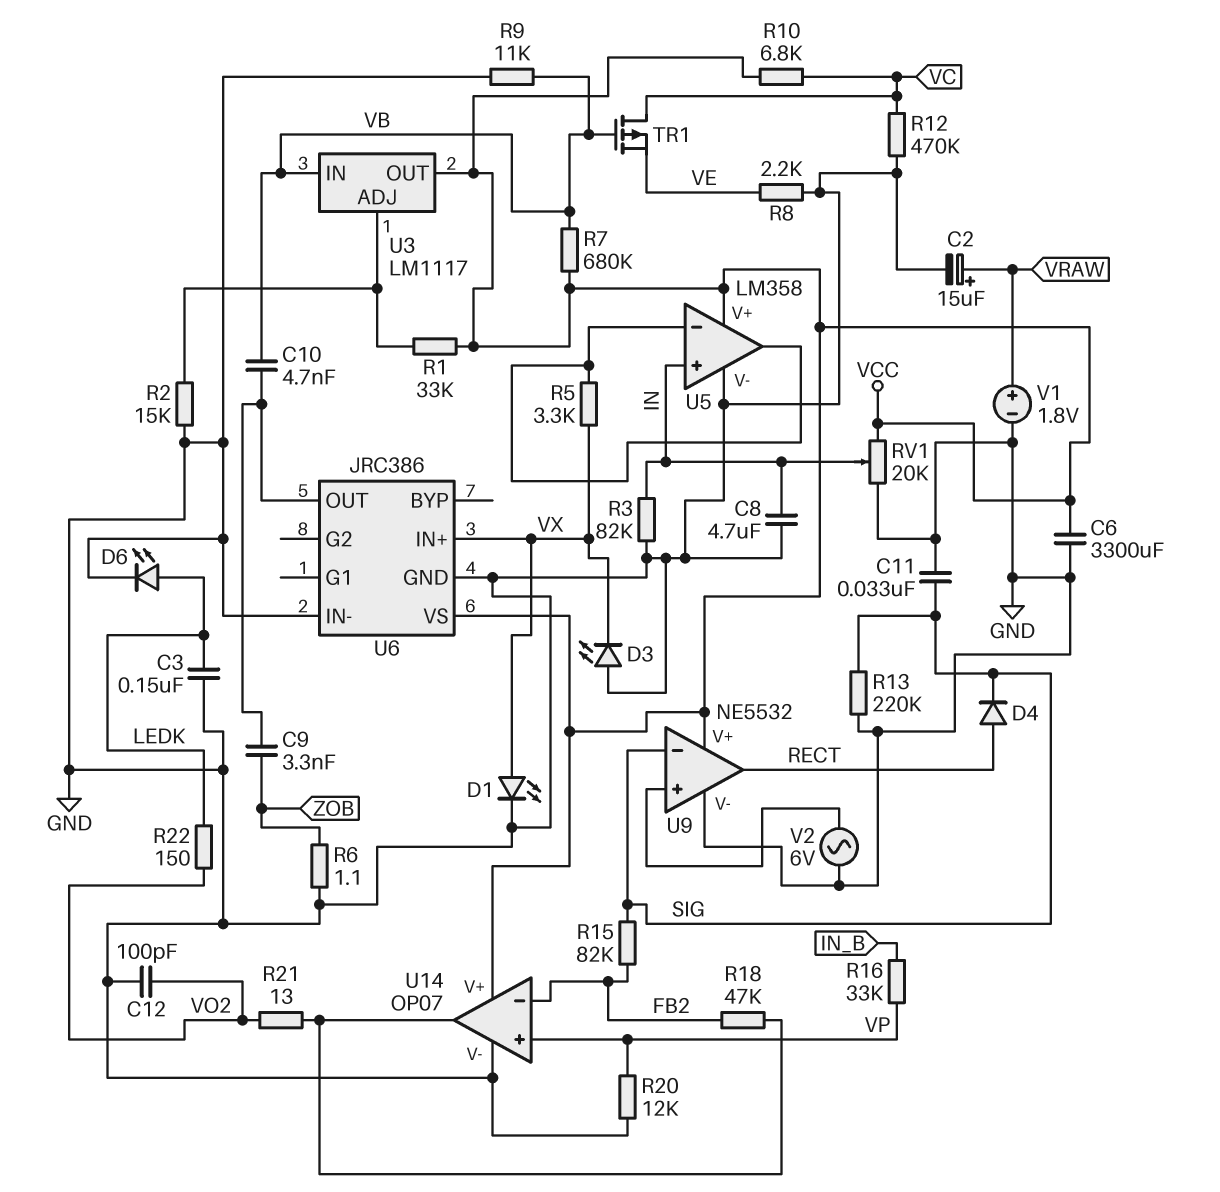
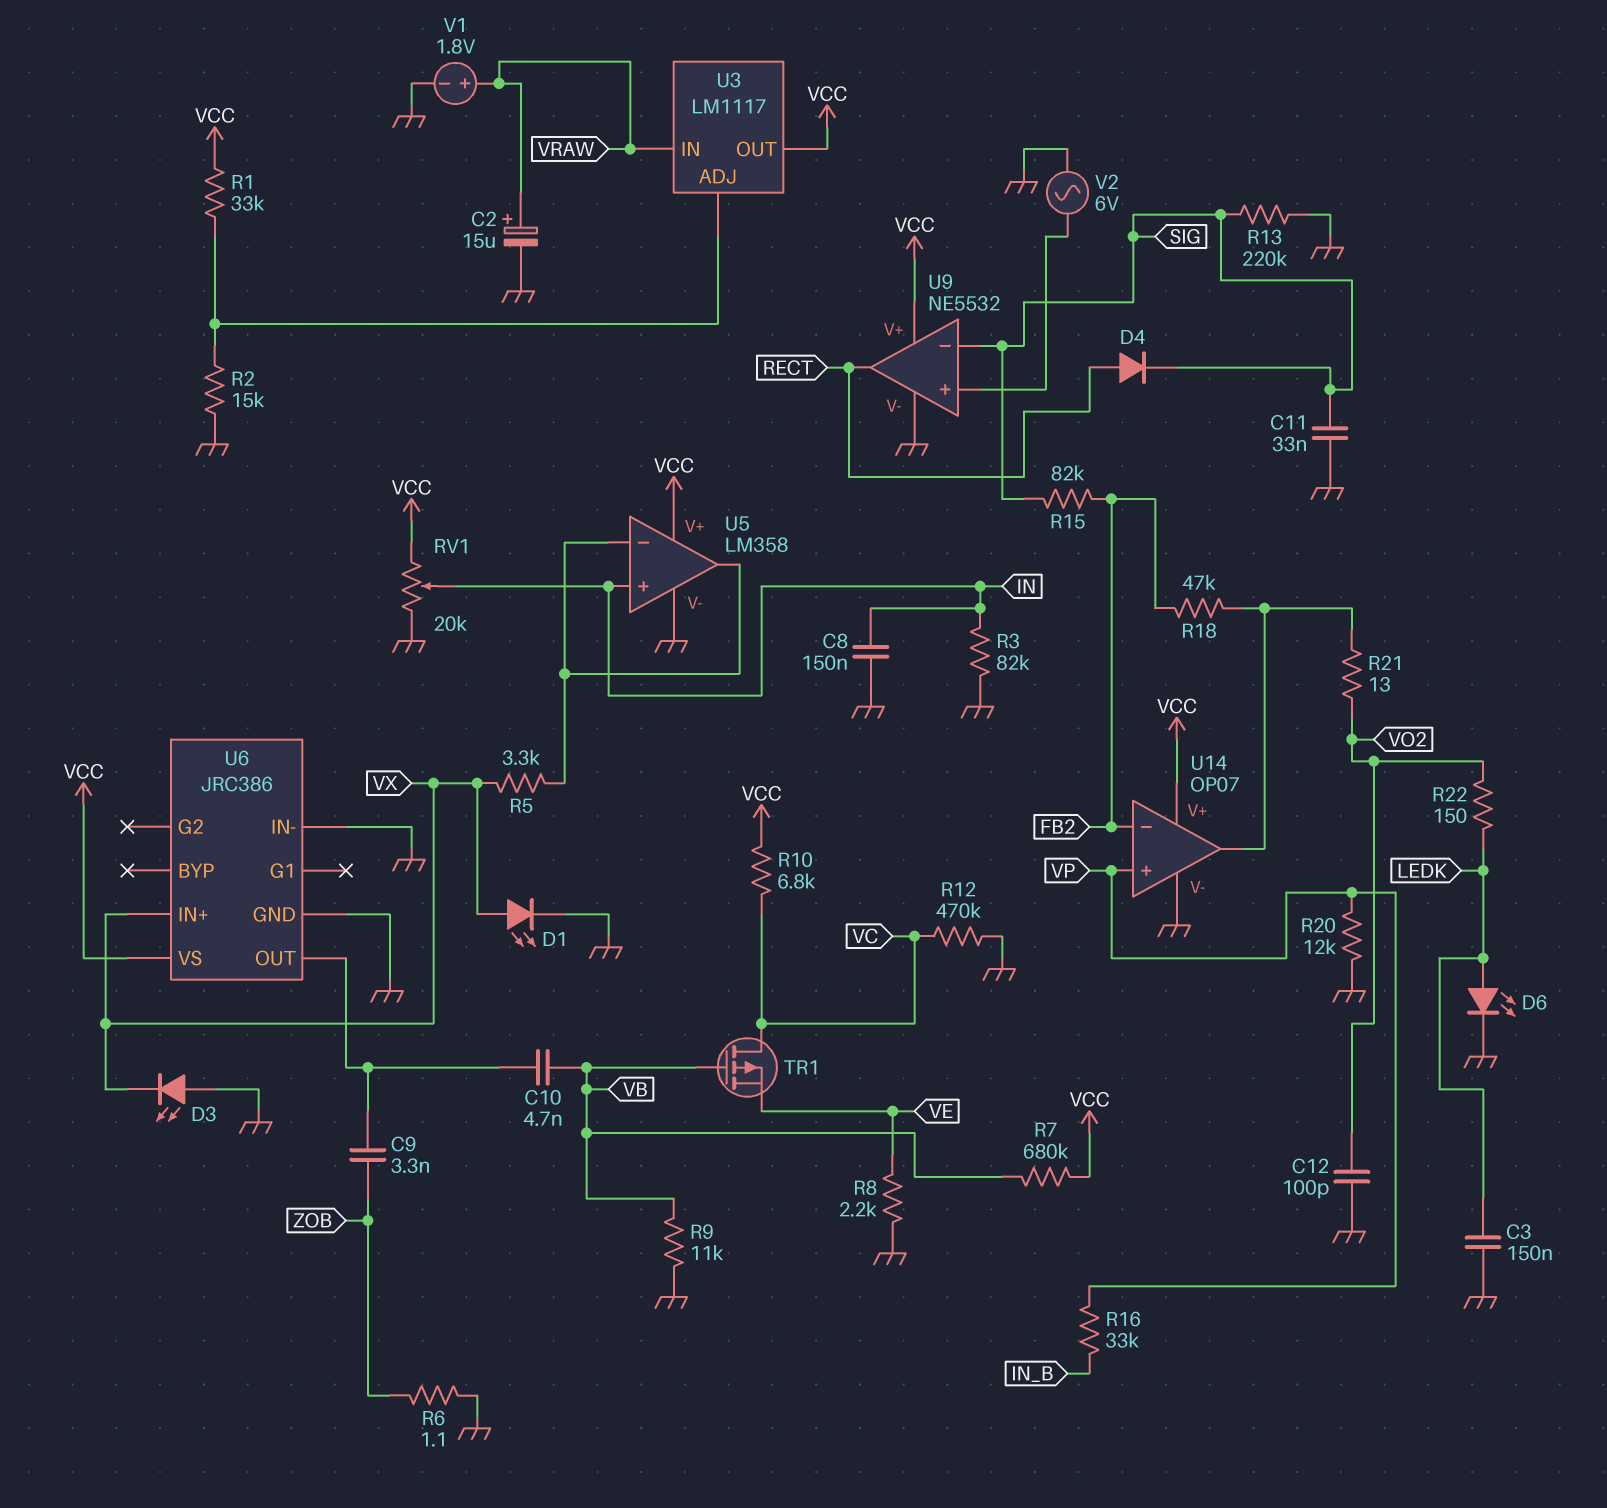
C6: 3300uF (GND, VCC) -> none
C8: 4.7uF (GND, IN) -> 150nF (GND, IN)
U3 pin IN: VB -> VRAW

